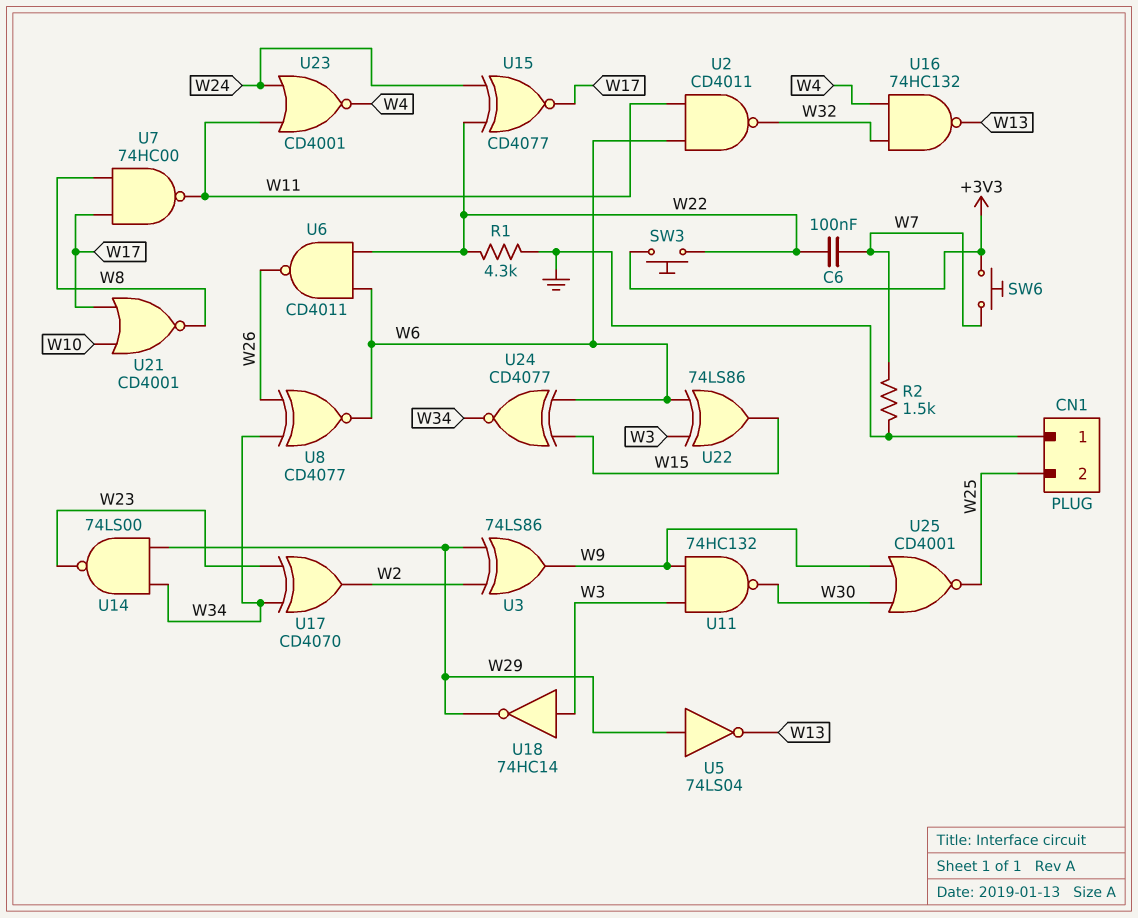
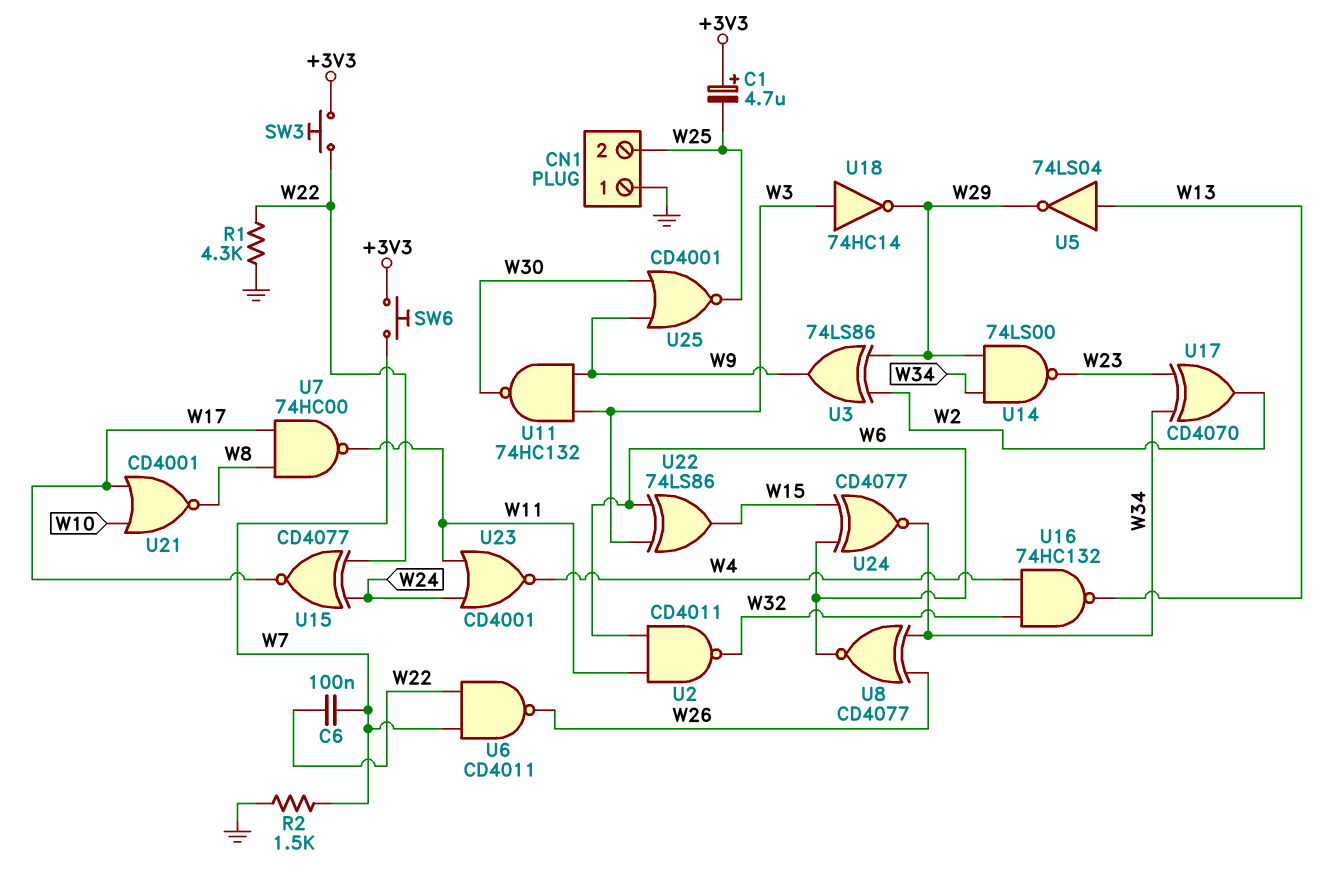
C1: none -> 4.7uF (plus +3V3, minus W25)
U5: NOT 74LS04 (in W29, out W13) -> NOT 74LS04 (in W13, out W29)
U6: NAND CD4011 (in W6, in W22, out W26) -> NAND CD4011 (in W7, in W22, out W26)

